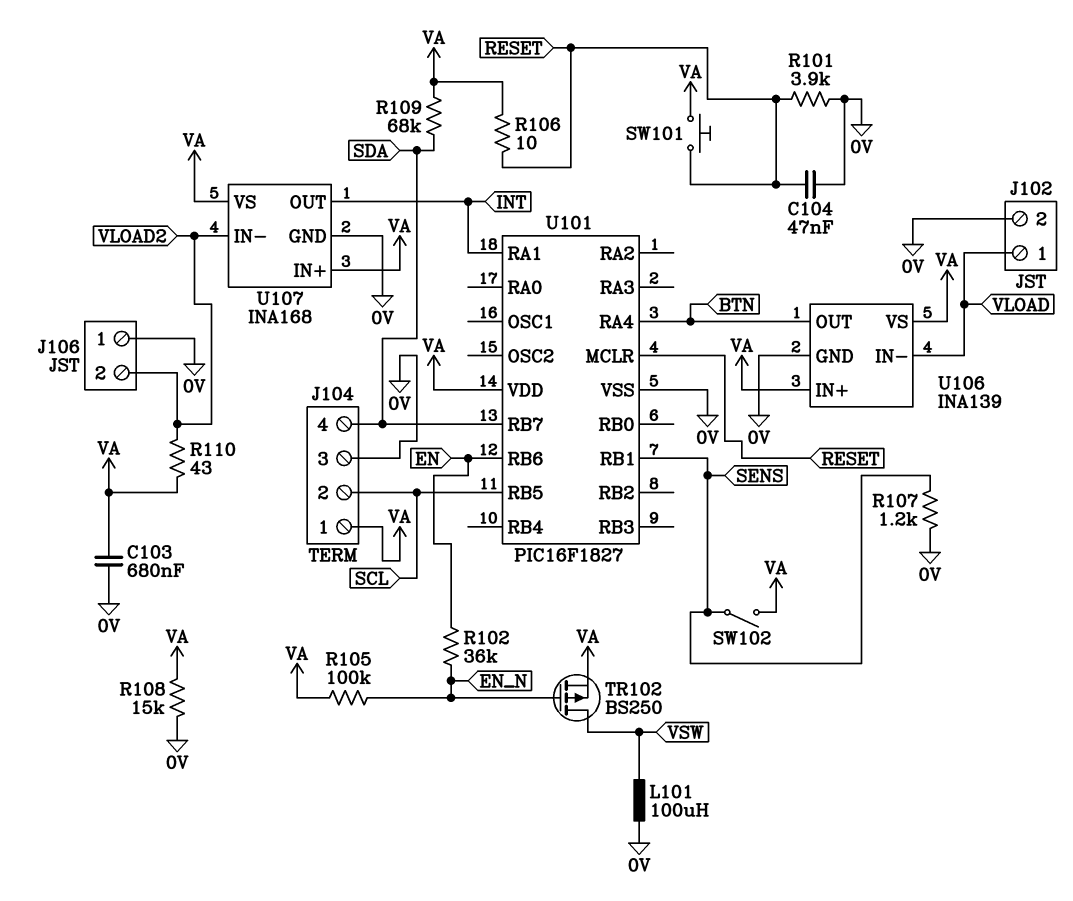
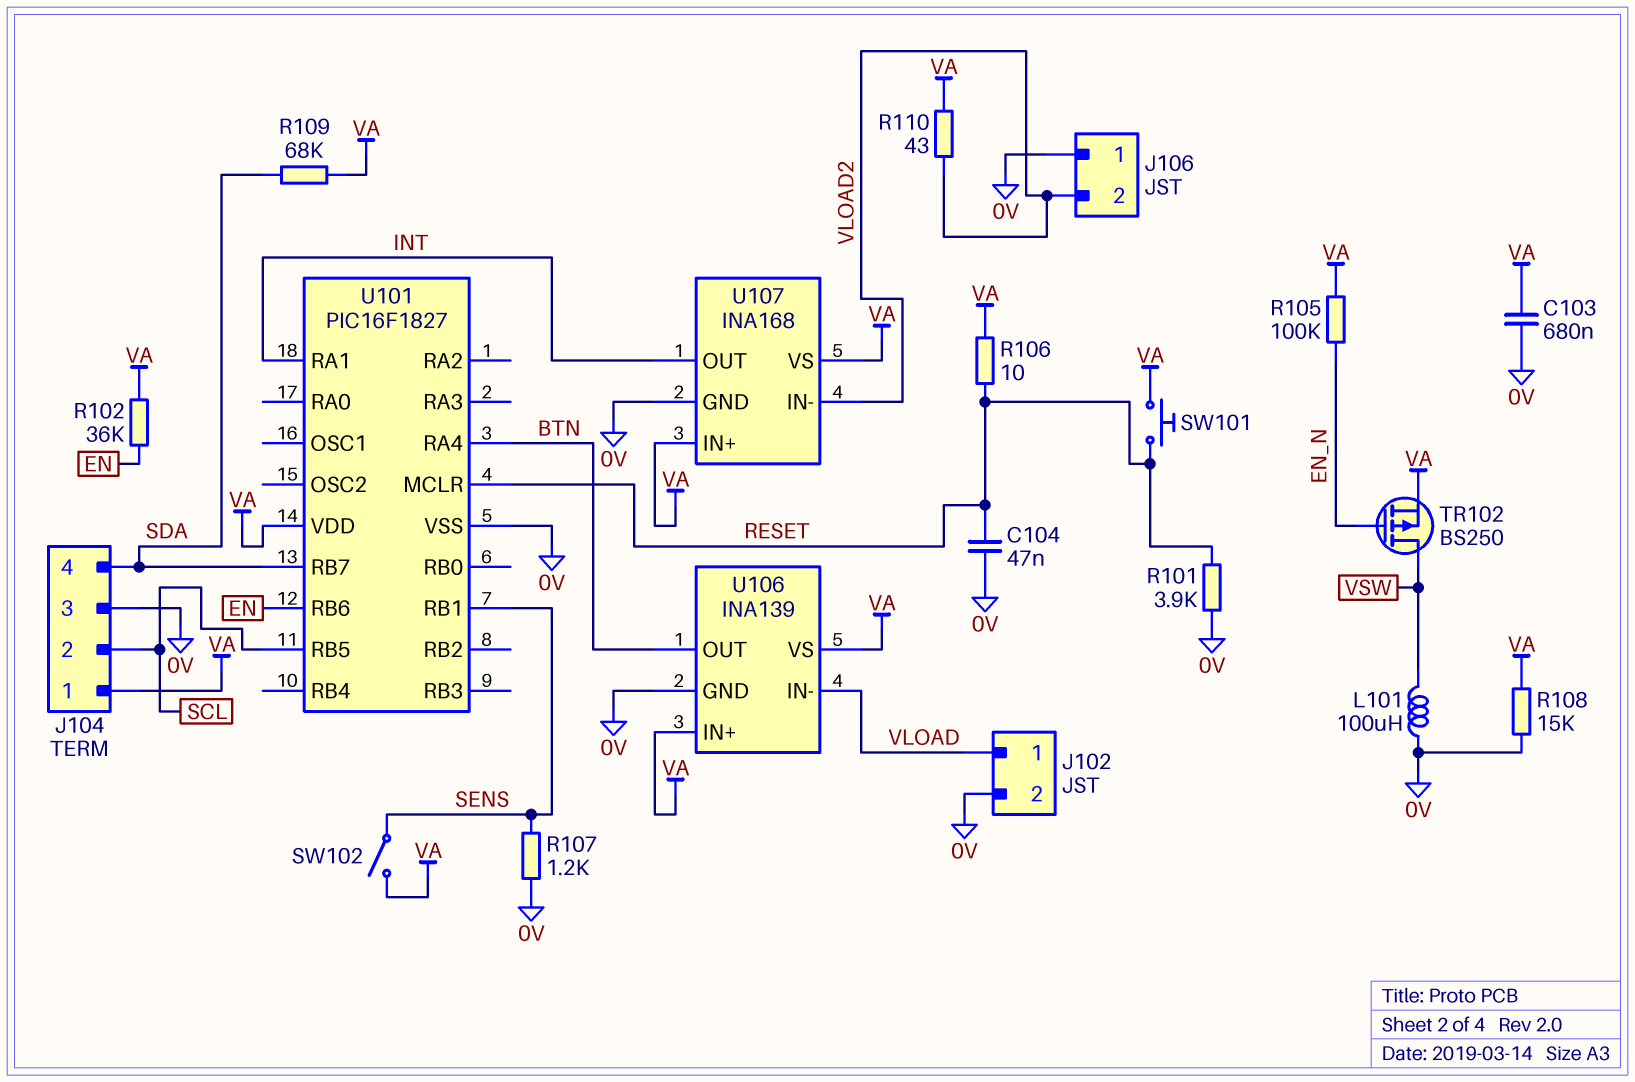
R102: 36k (EN, EN_N) -> 36k (EN, VA)

